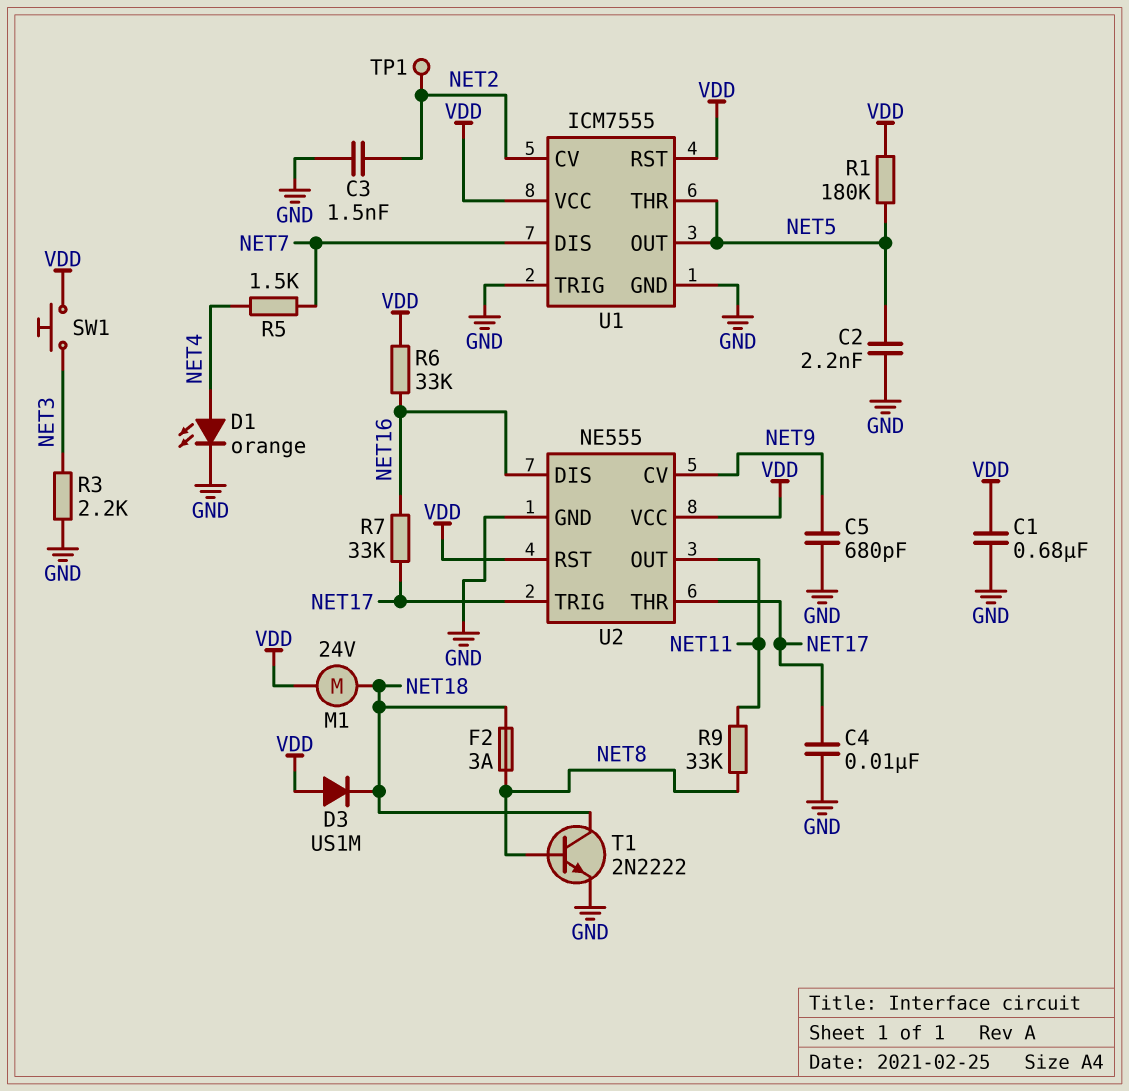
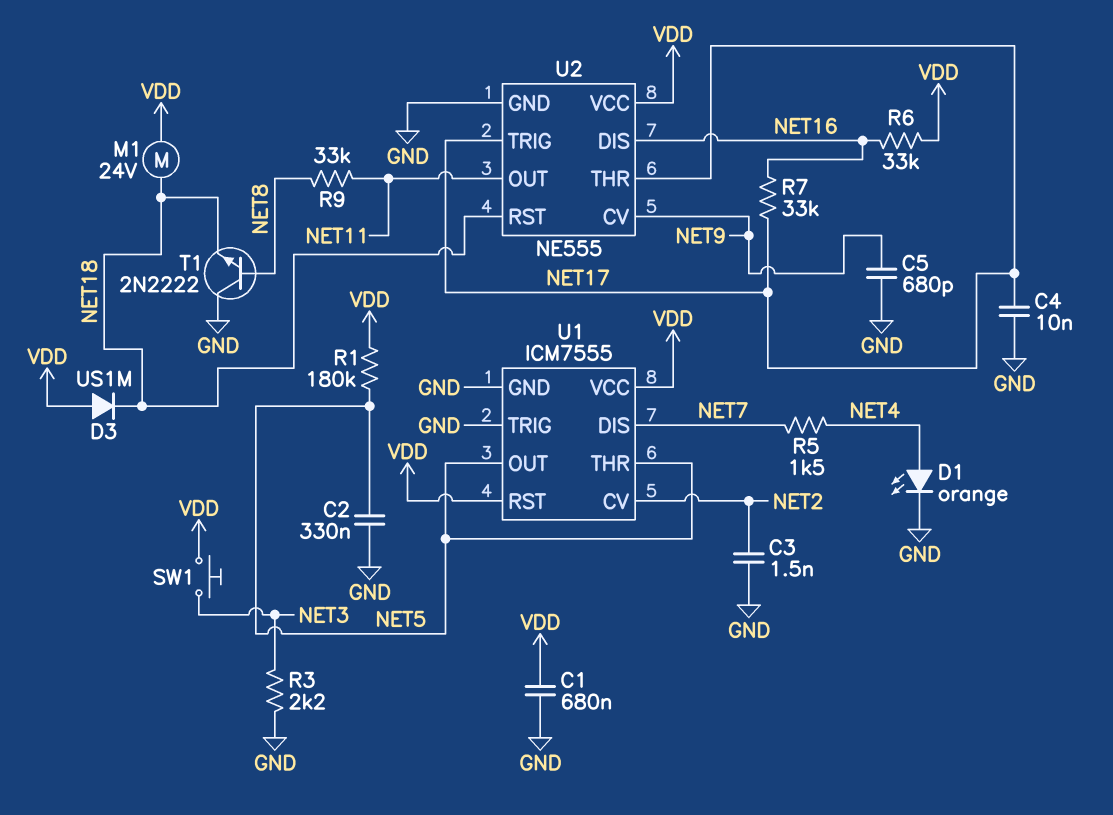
C2: 2.2nF (GND, NET5) -> 330nF (GND, NET5)
F2: 3A (NET8, NET18) -> none
T1: NPN 2N2222 (B NET8, C NET18, E GND) -> NPN 2N2222 (B NET8, C GND, E NET18)
TP1: test point (NET2) -> none
U2 pin RST: VDD -> NET18

